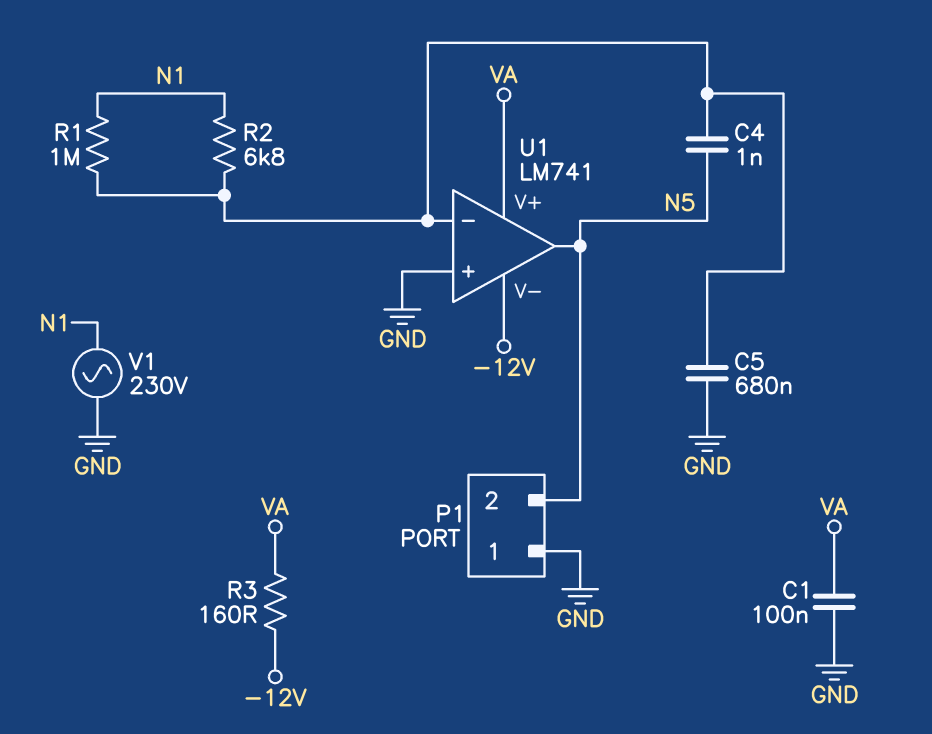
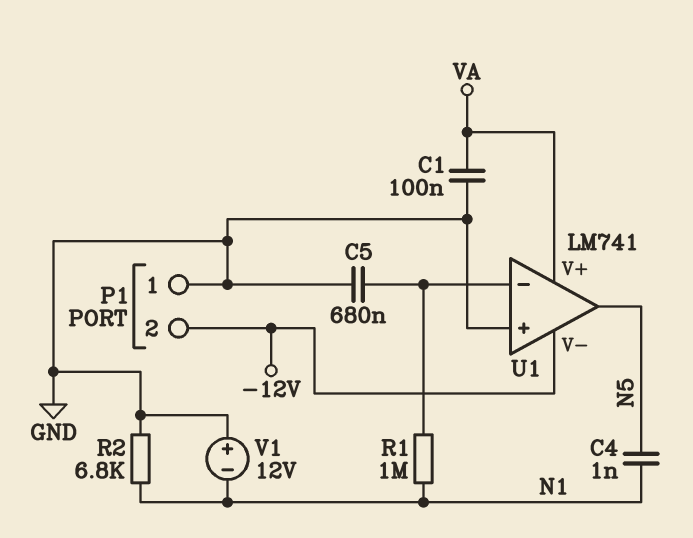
C4: 1nF (N5, U1/in-) -> 1nF (N1, N5)
P1 pin 2: N5 -> -12V
R2: 6.8k (N1, U1/in-) -> 6.8k (GND, N1)
R3: 160 (-12V, VA) -> none
V1: AC 230V (GND, N1) -> 12V (plus GND, minus N1)

